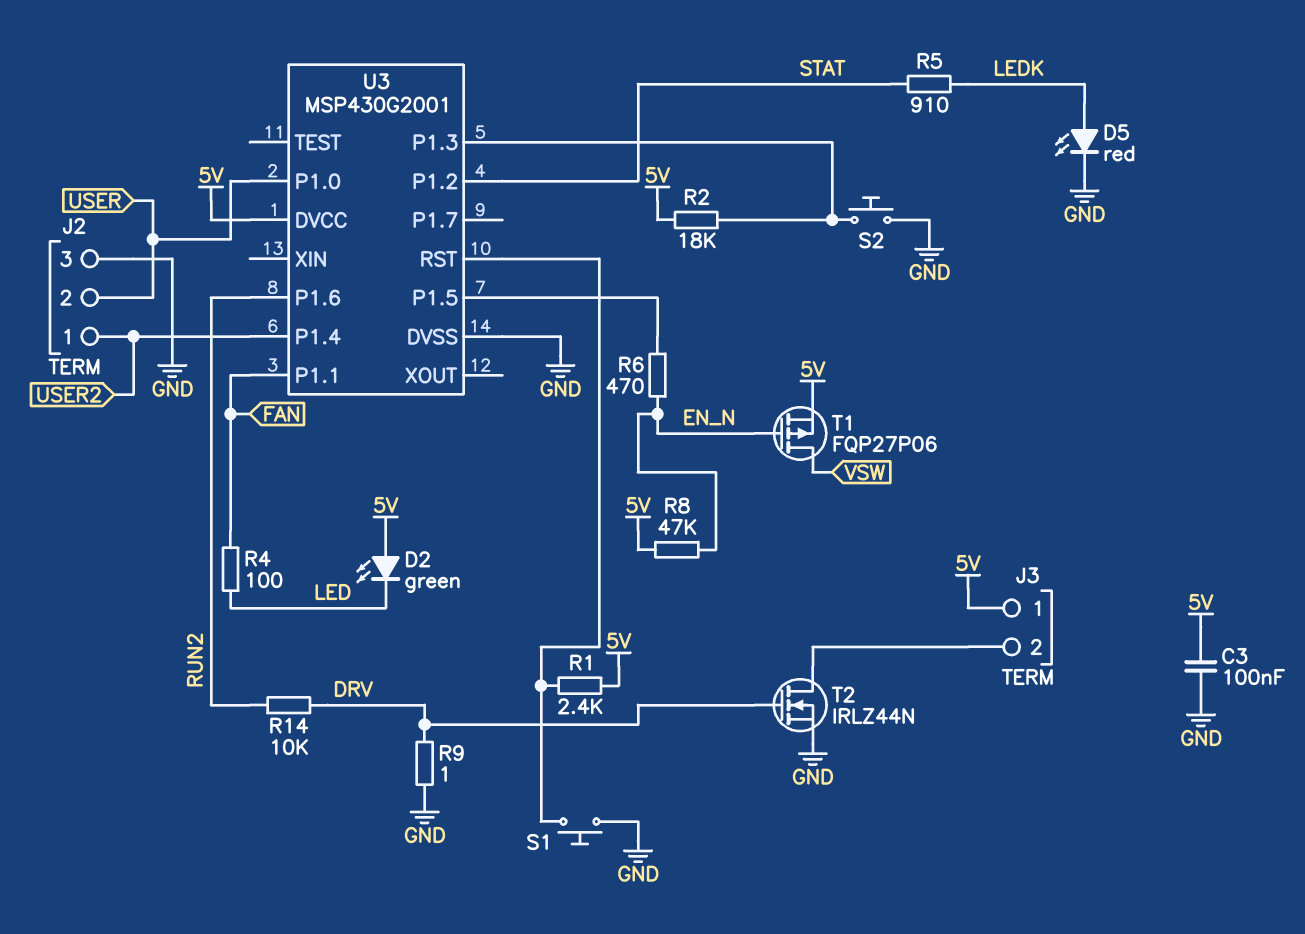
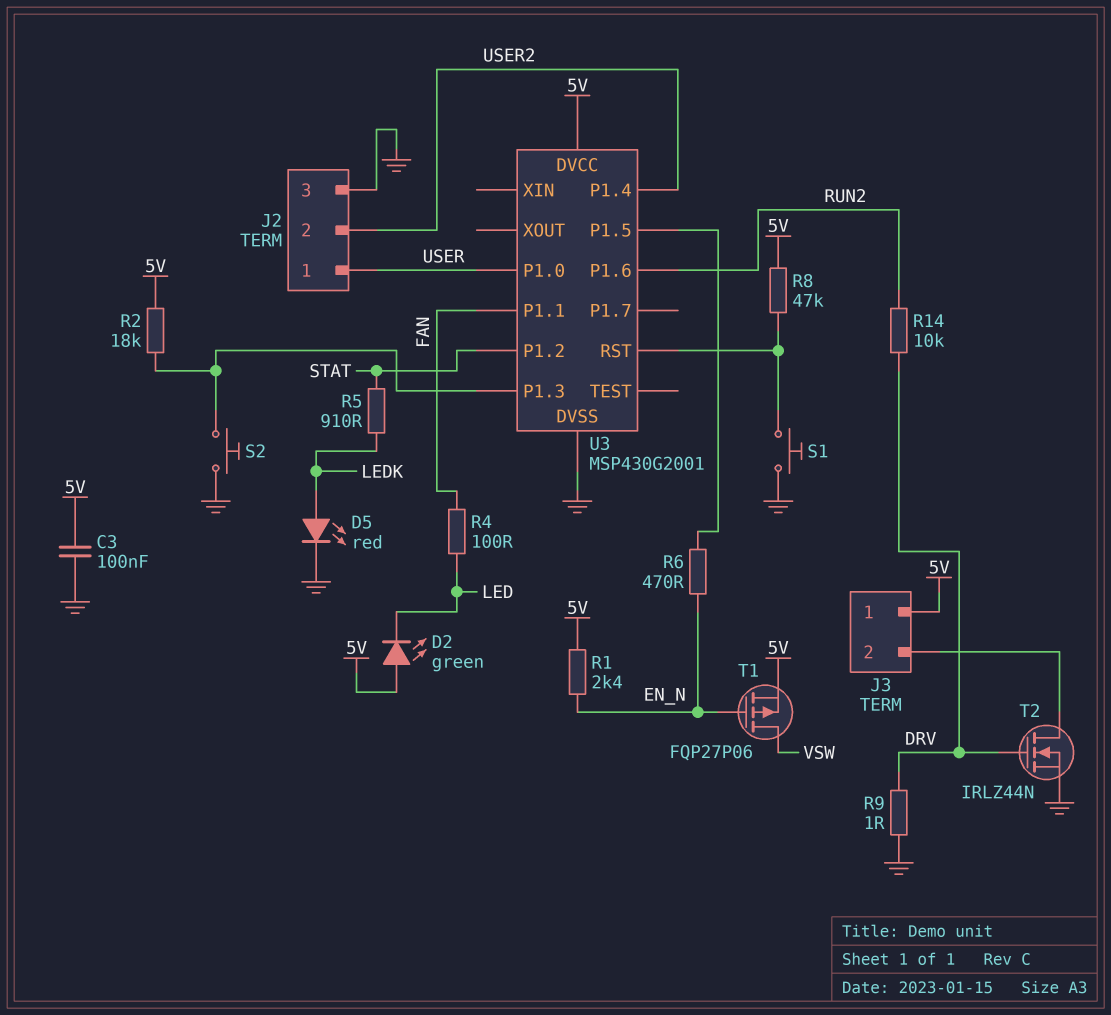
J2 pin 1: USER2 -> USER
J2 pin 2: USER -> USER2
R1: 2.4k (5V, U3/RST) -> 2.4k (5V, EN_N)
R8: 47k (5V, EN_N) -> 47k (5V, U3/RST)

